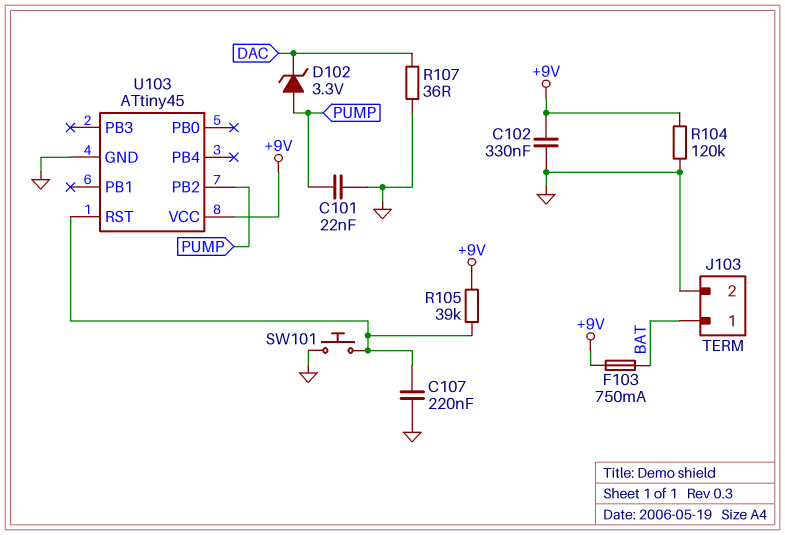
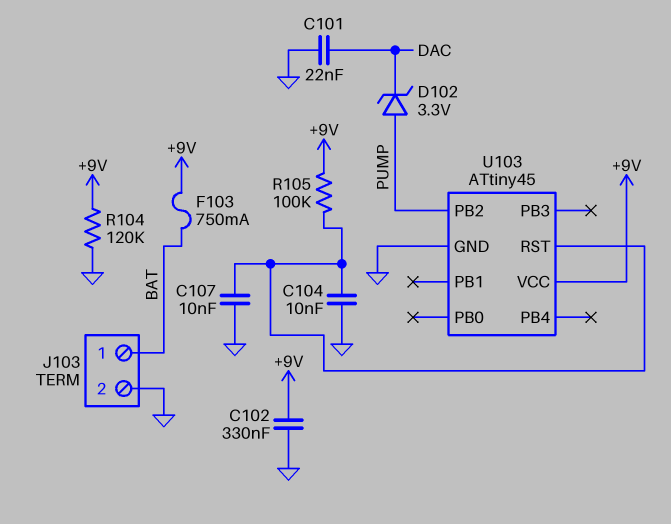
C101: 22nF (GND, PUMP) -> 22nF (DAC, GND)
C104: none -> 10nF (GND, U103/RST)
C107: 220nF (GND, U103/RST) -> 10nF (GND, U103/RST)
R105: 39k (+9V, U103/RST) -> 100k (+9V, U103/RST)
R107: 36 (DAC, GND) -> none
SW101: button (GND, U103/RST) -> none

